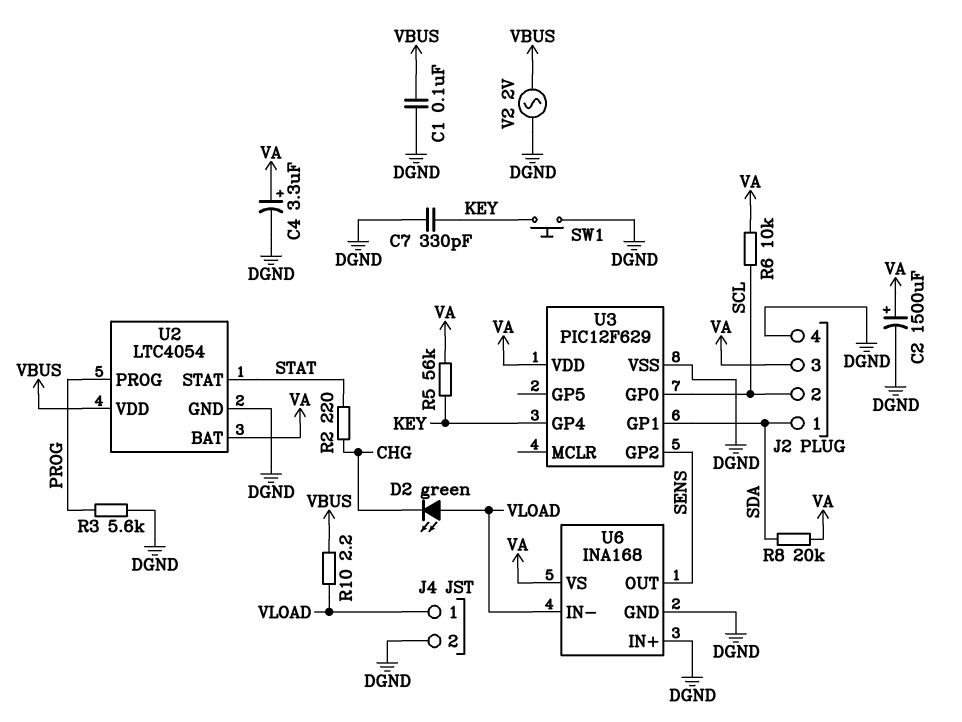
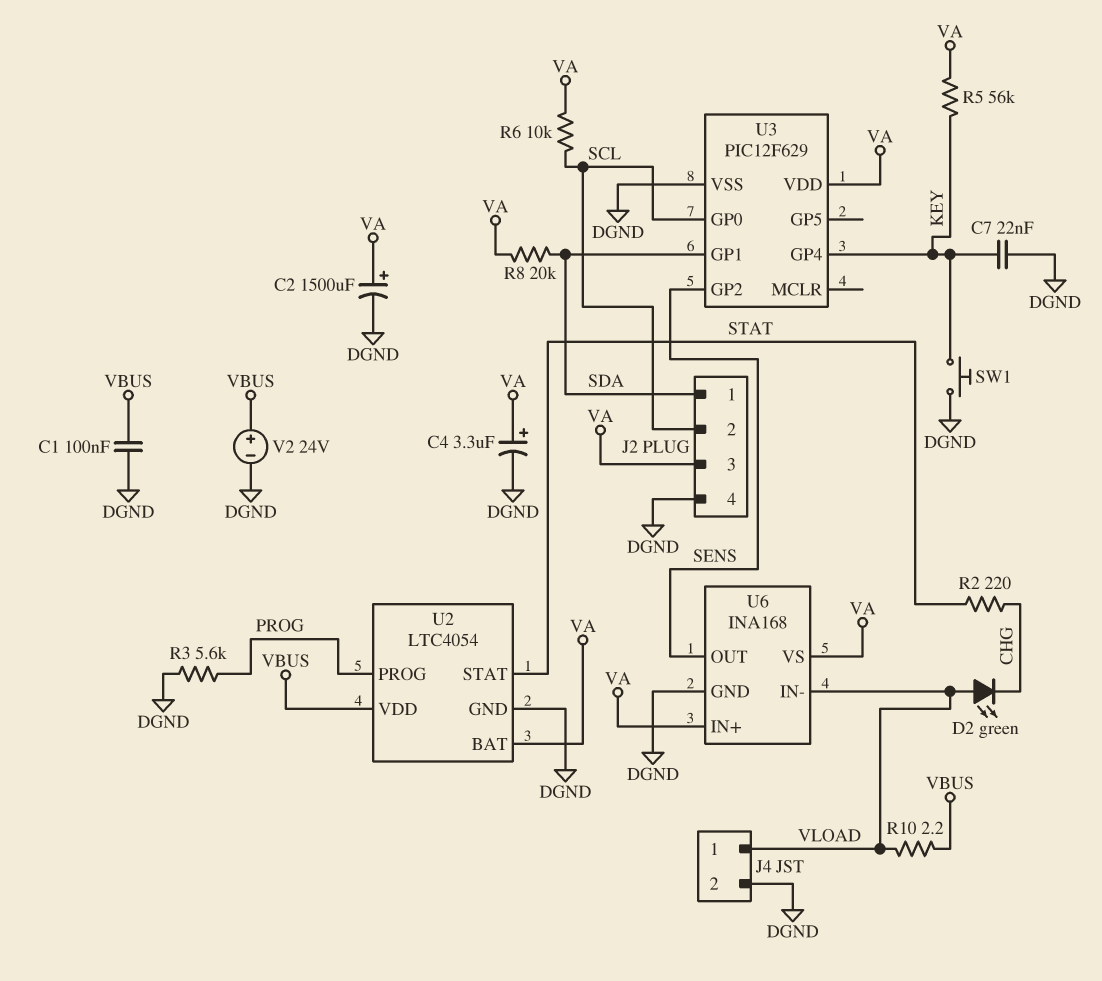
C7: 330pF (DGND, KEY) -> 22nF (DGND, KEY)
U6 pin IN+: DGND -> VA
V2: AC 2V (DGND, VBUS) -> 24V (plus VBUS, minus DGND)

